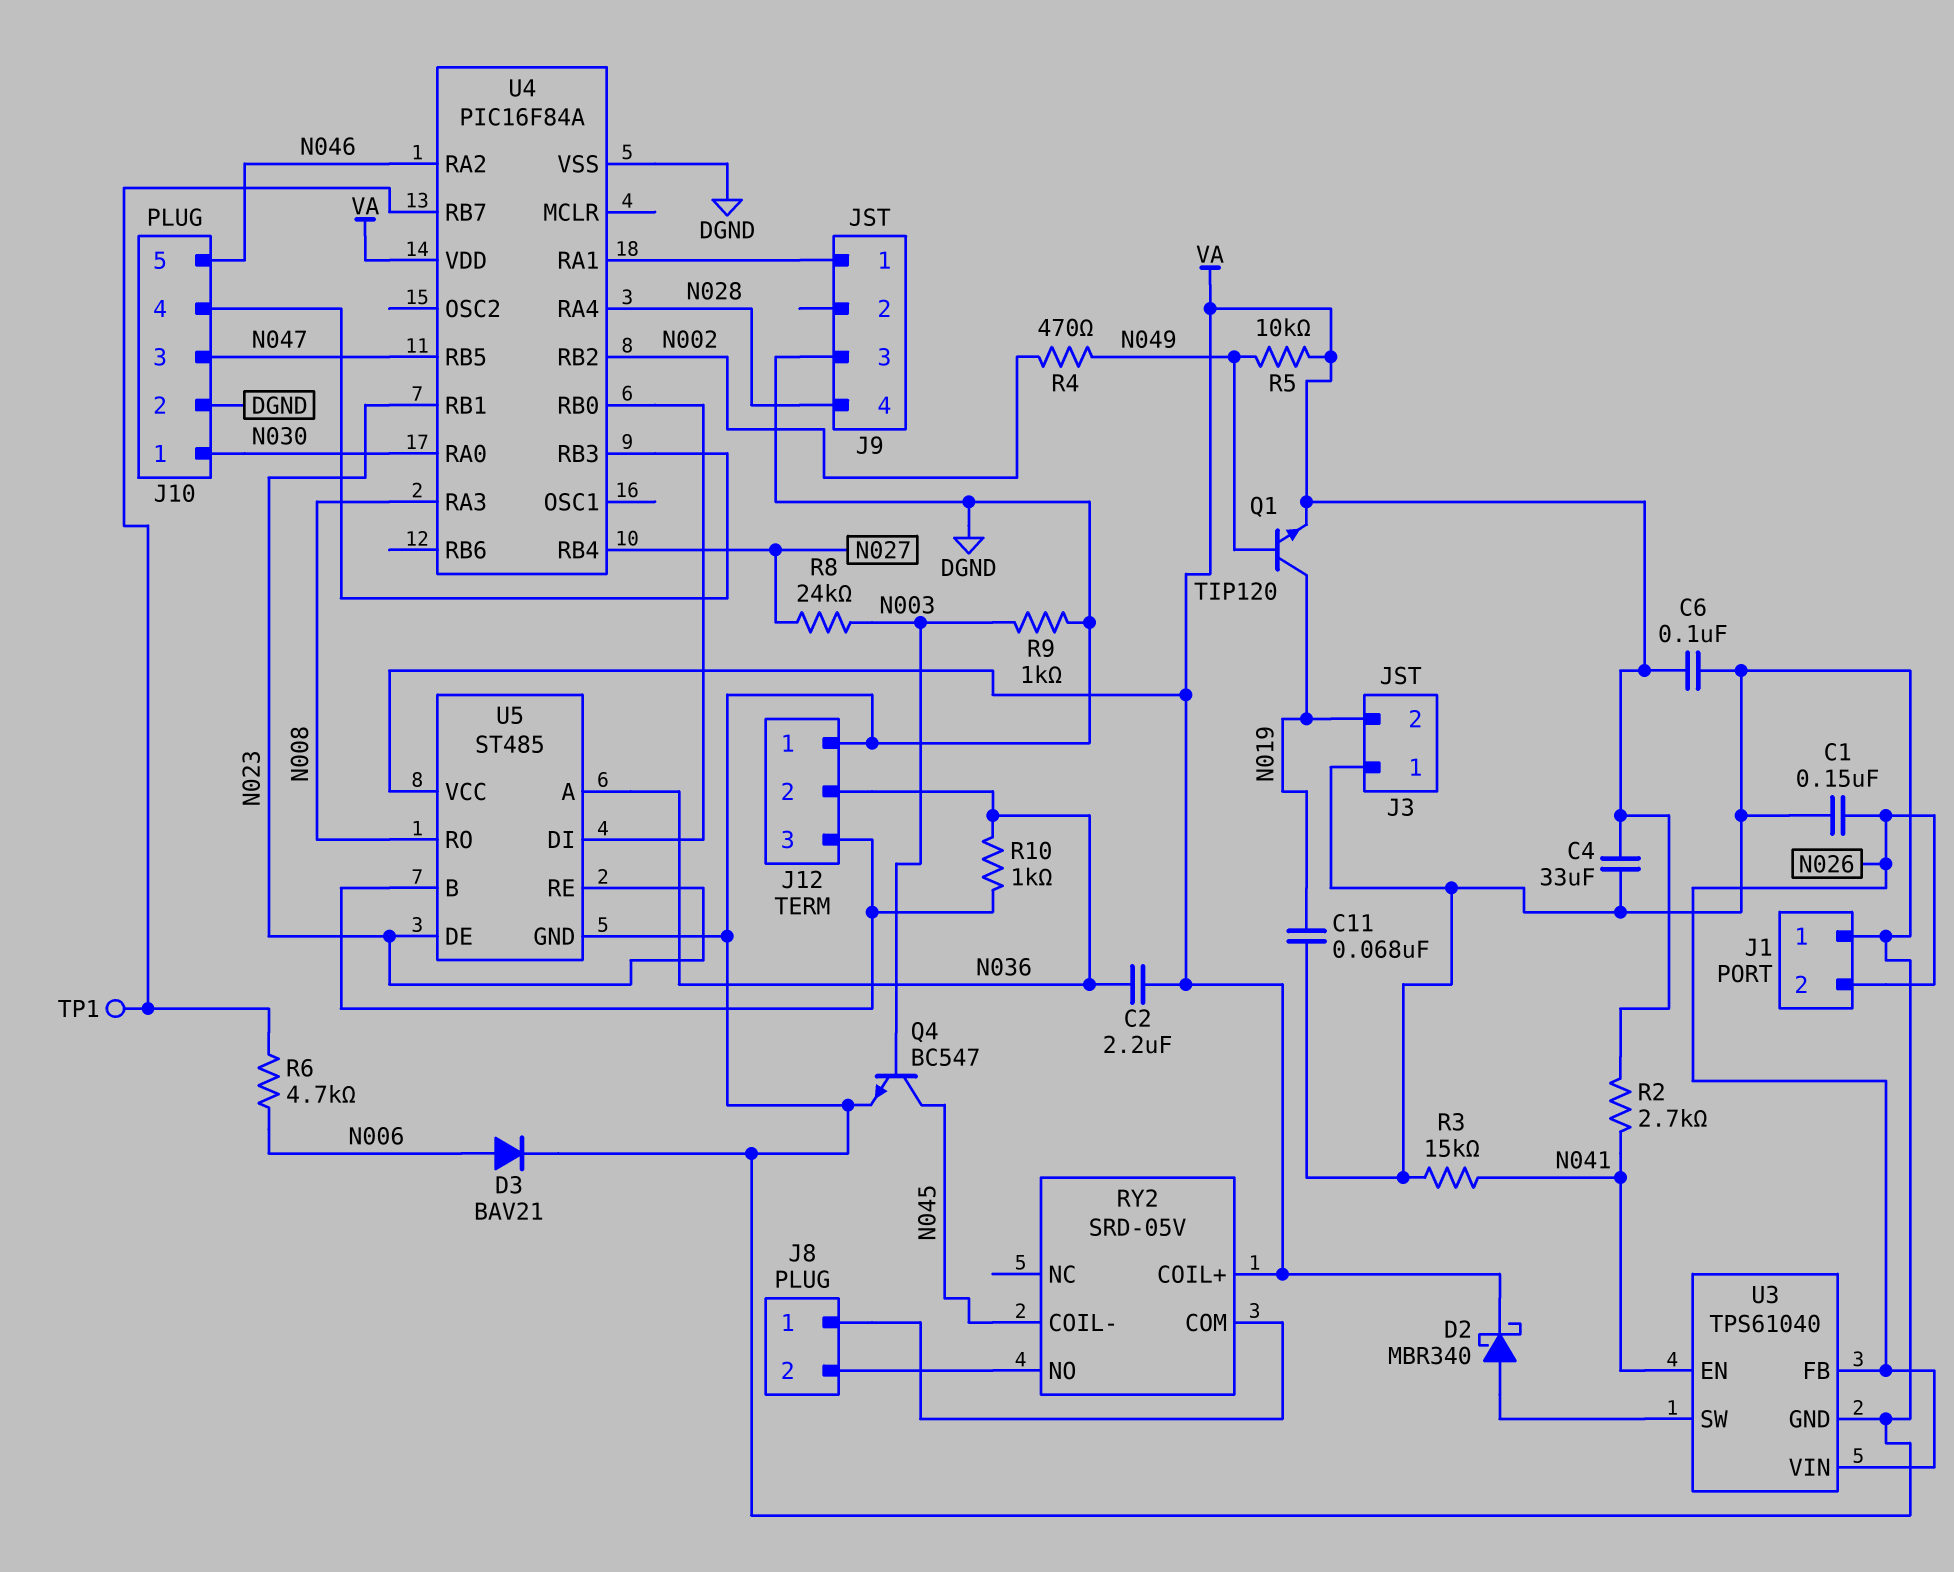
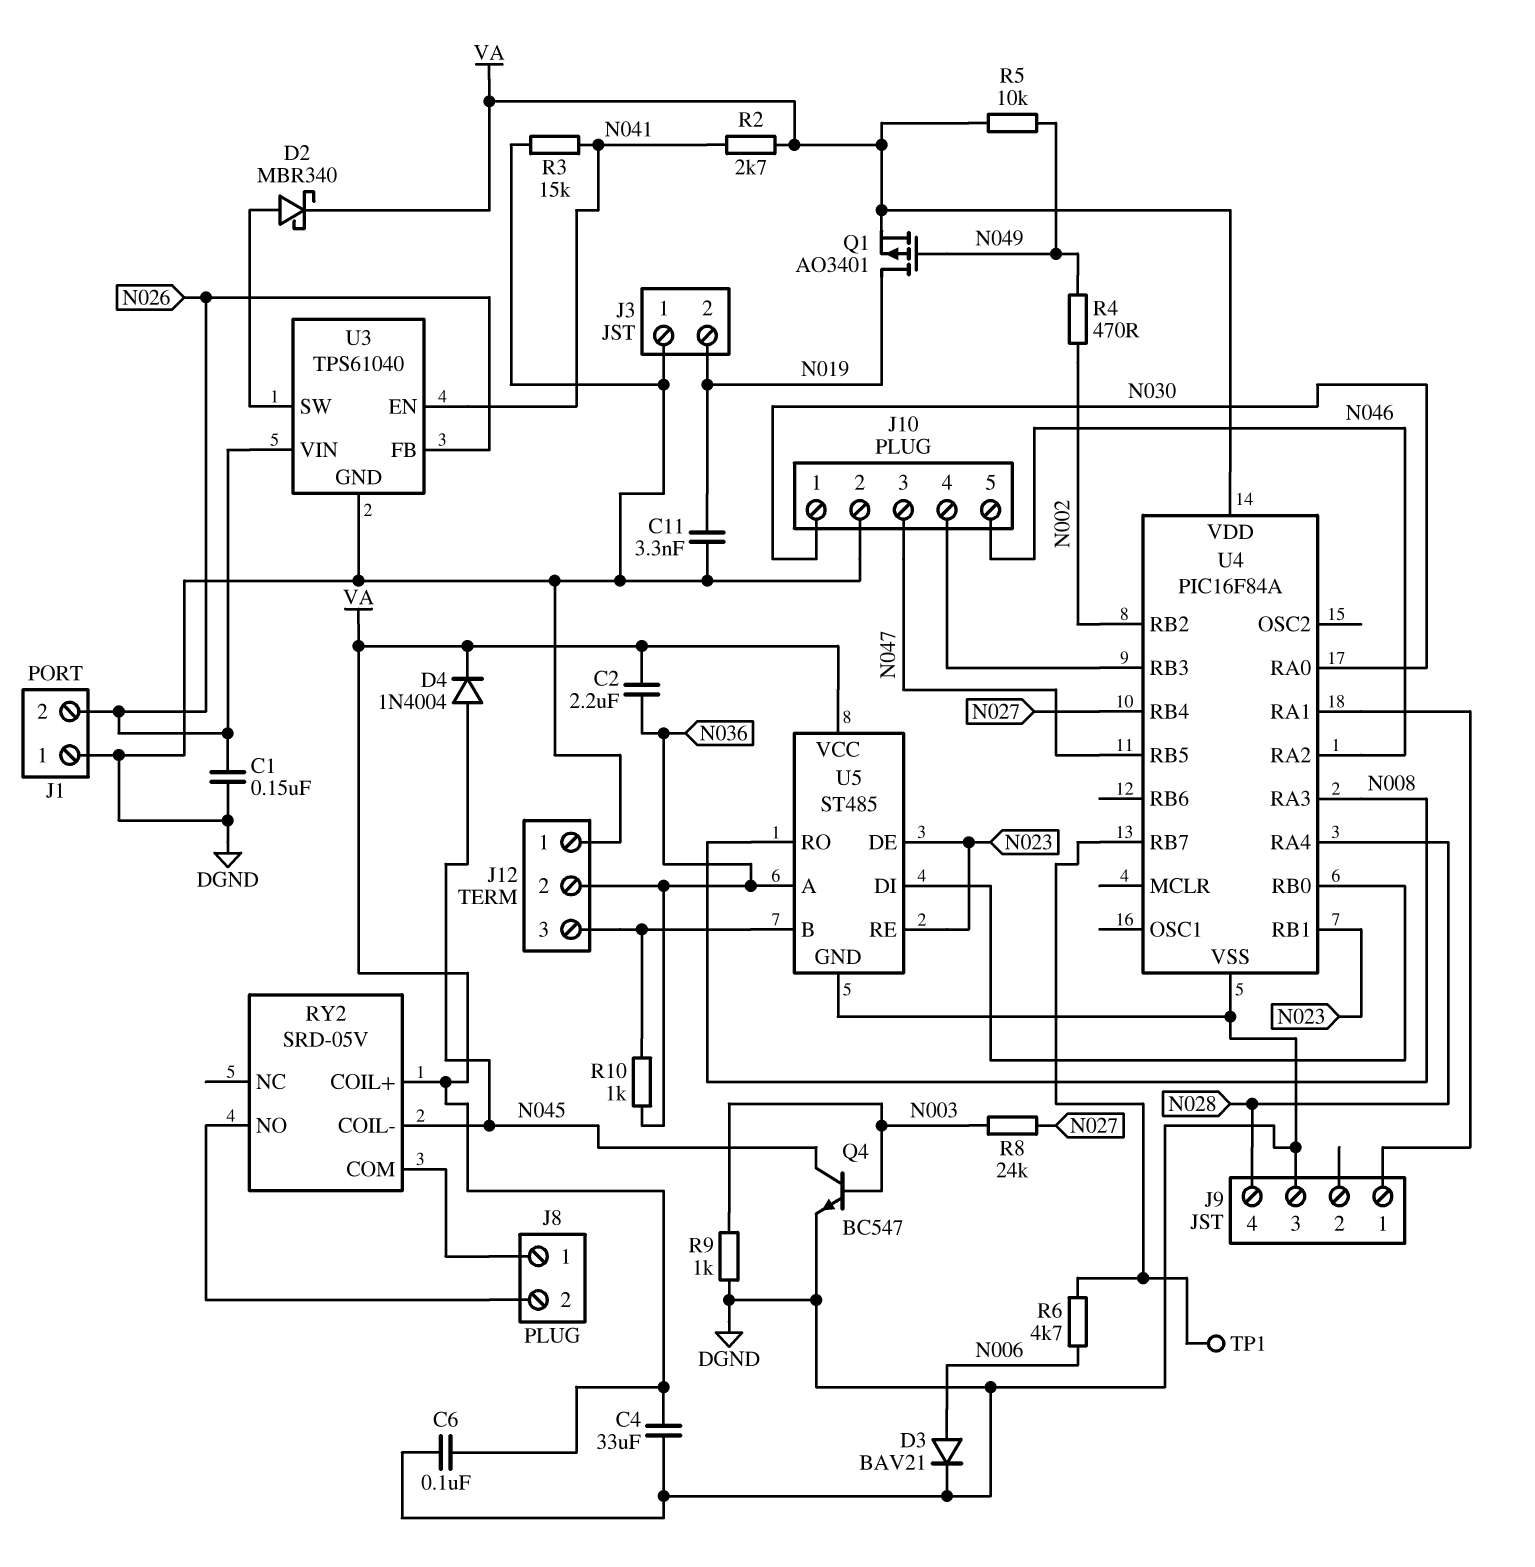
C11: 68nF (DGND, N019) -> 3.3nF (DGND, N019)
D4: none -> diode 1N4004 (A N045, K VA)
Q1: NPN TIP120 (B N049, C N019, E VA) -> PMOS AO3401 (G N049, D N019, S VA)

